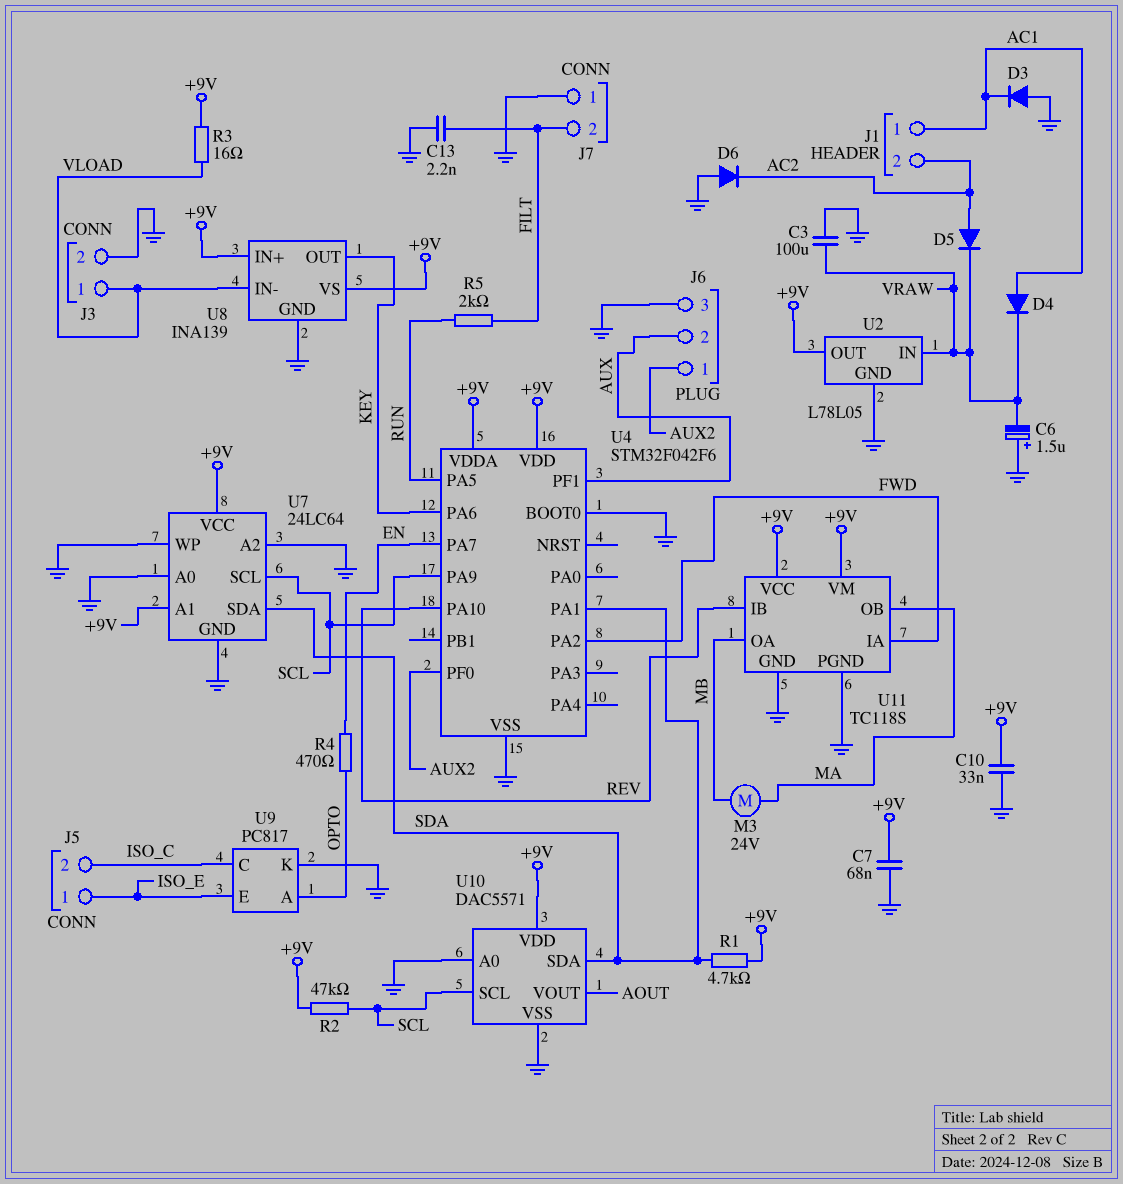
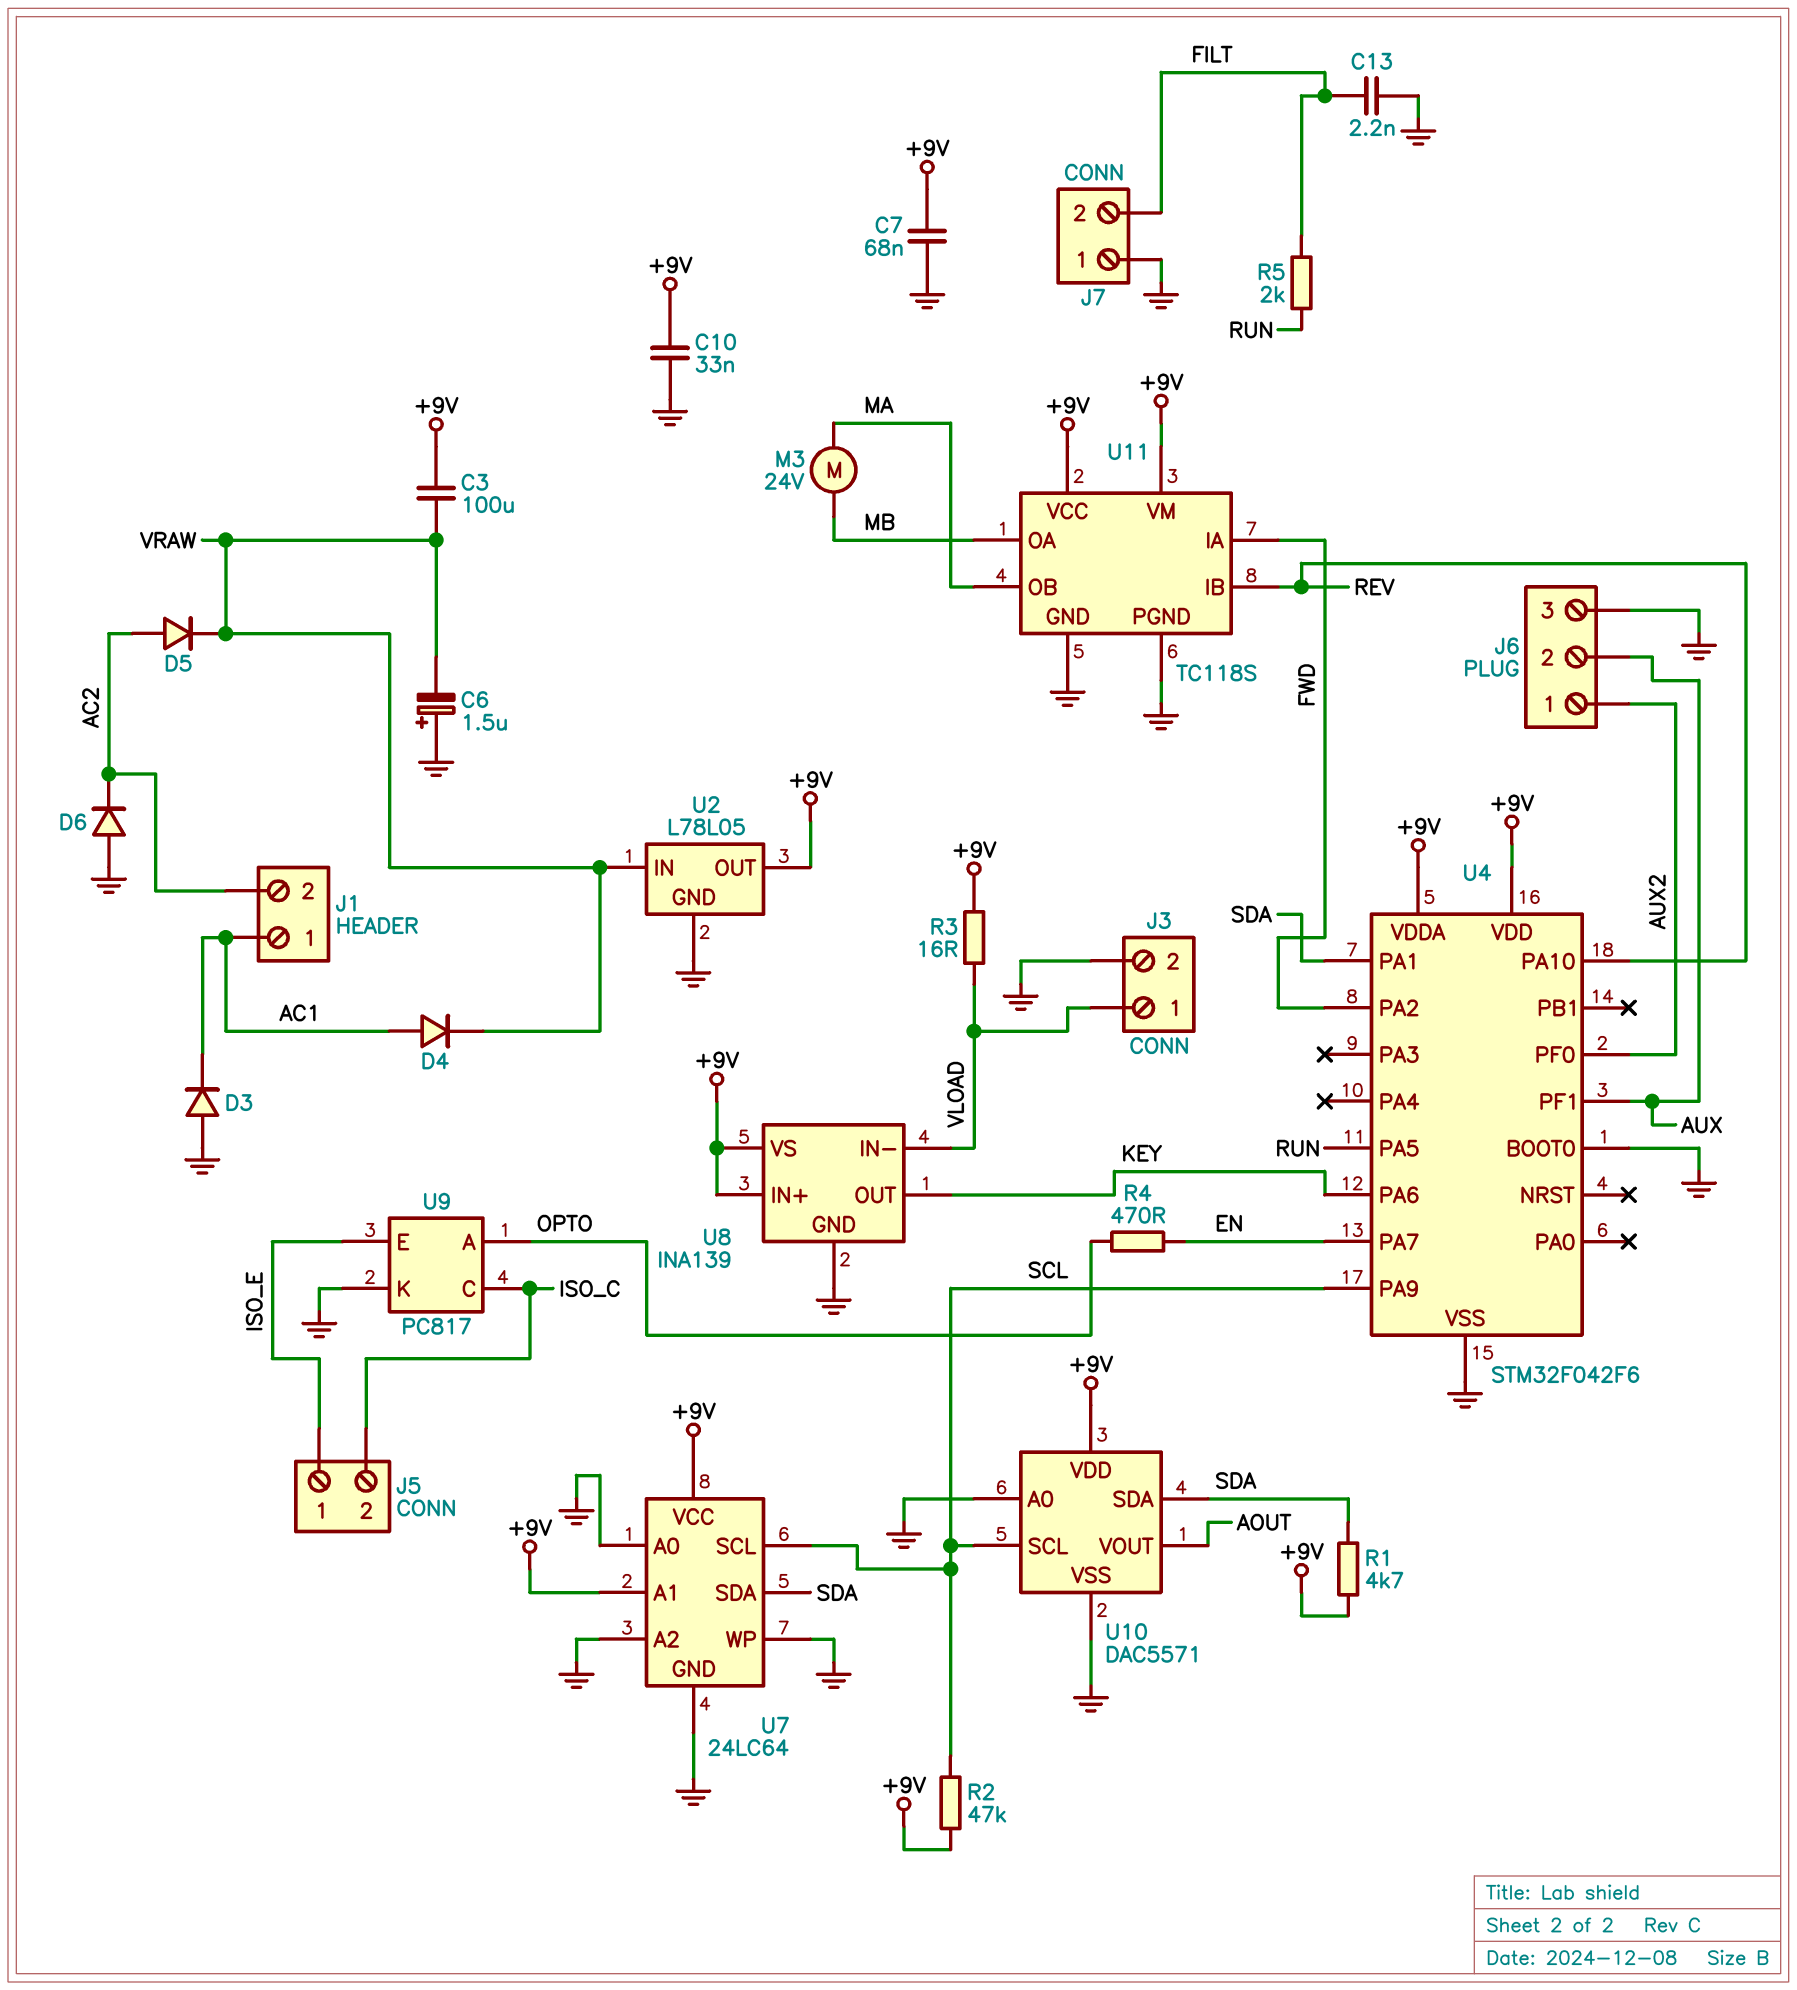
C3: 100uF (GND, VRAW) -> 100uF (+9V, VRAW)

